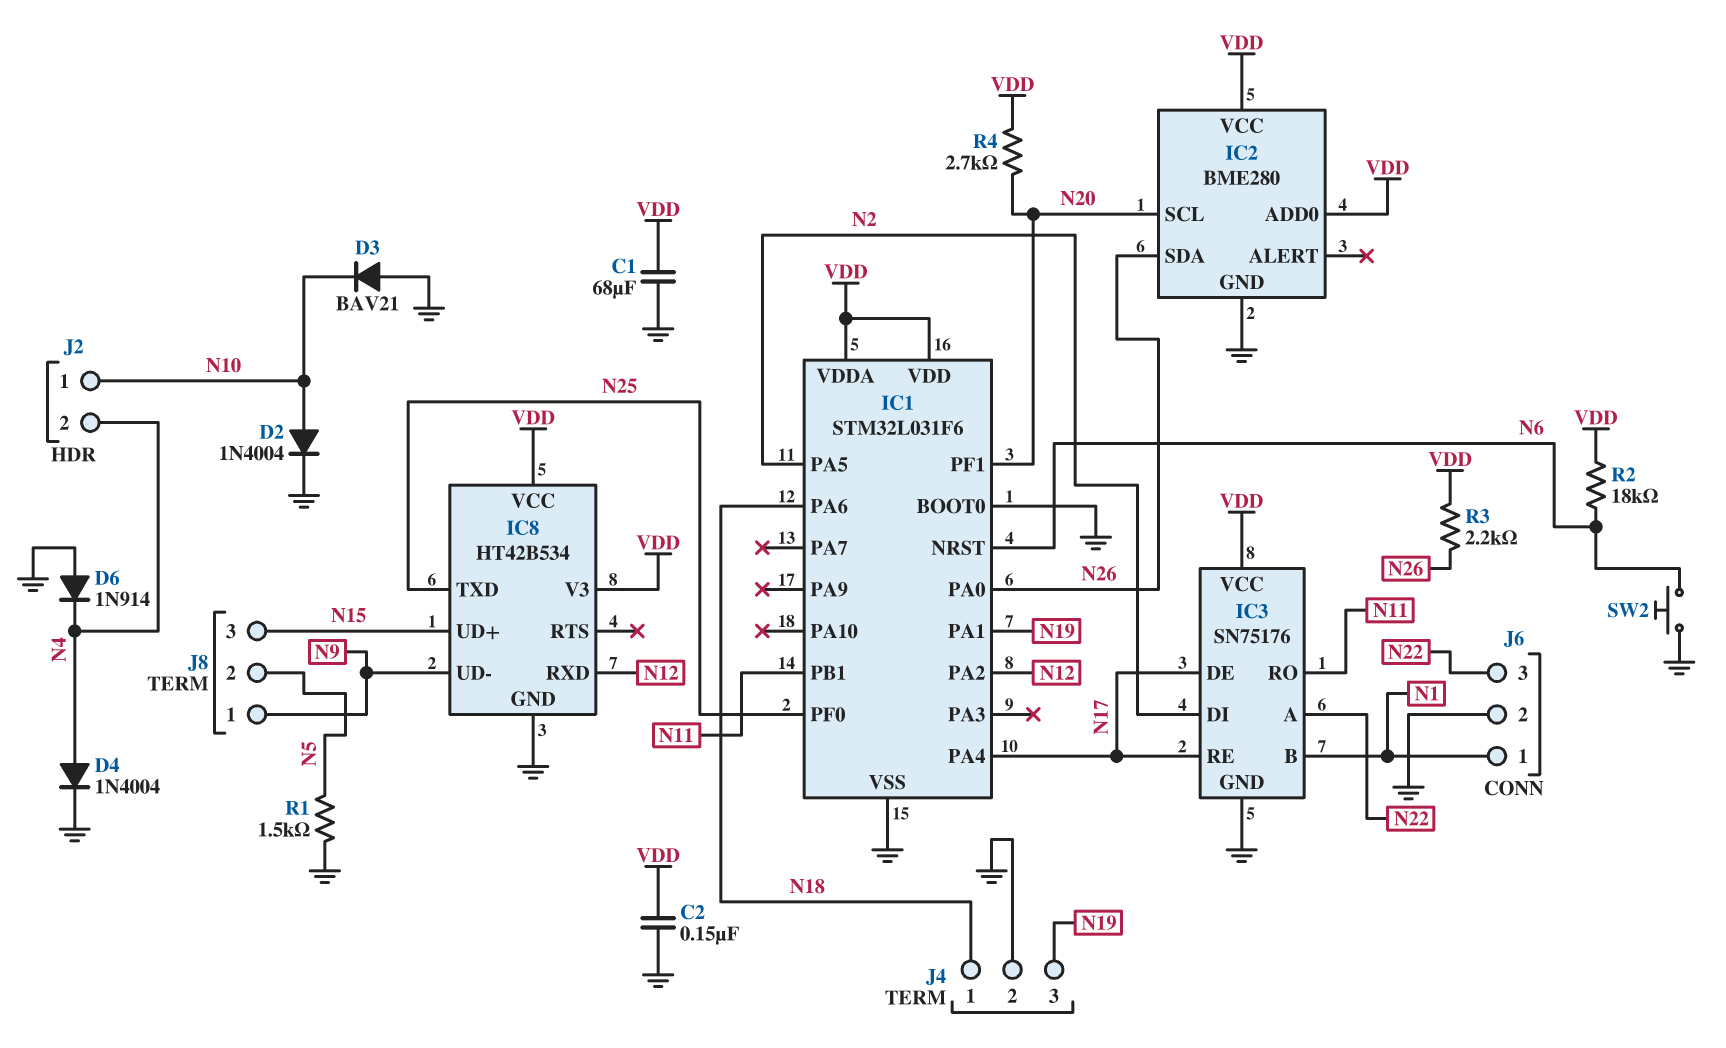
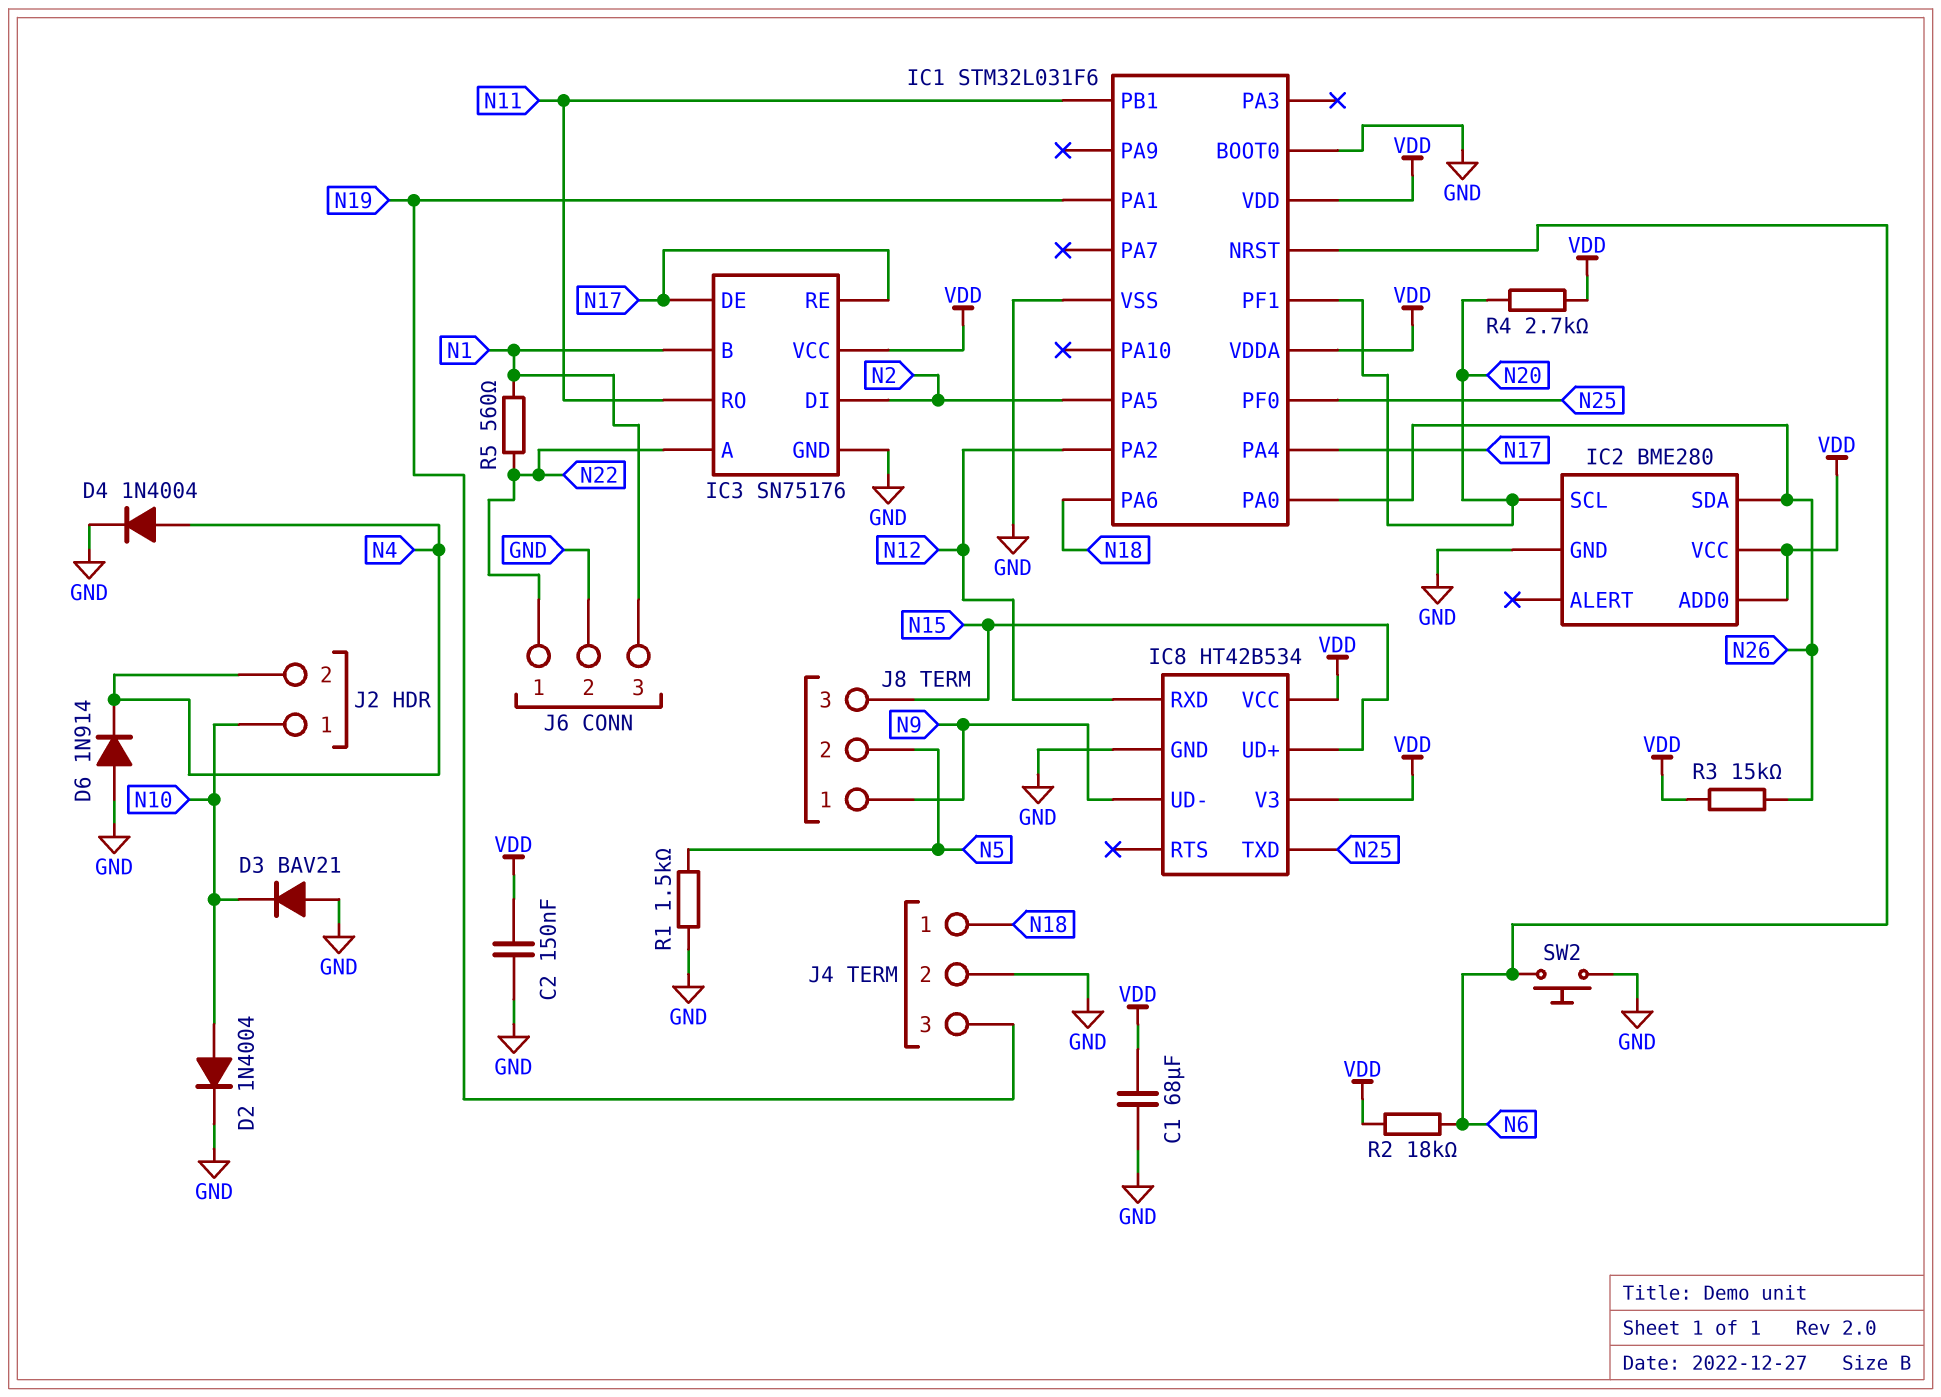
J6 pin 1: N1 -> N22
J6 pin 3: N22 -> N1
R3: 2.2k (N26, VDD) -> 15k (N26, VDD)
R5: none -> 560 (N1, N22)

